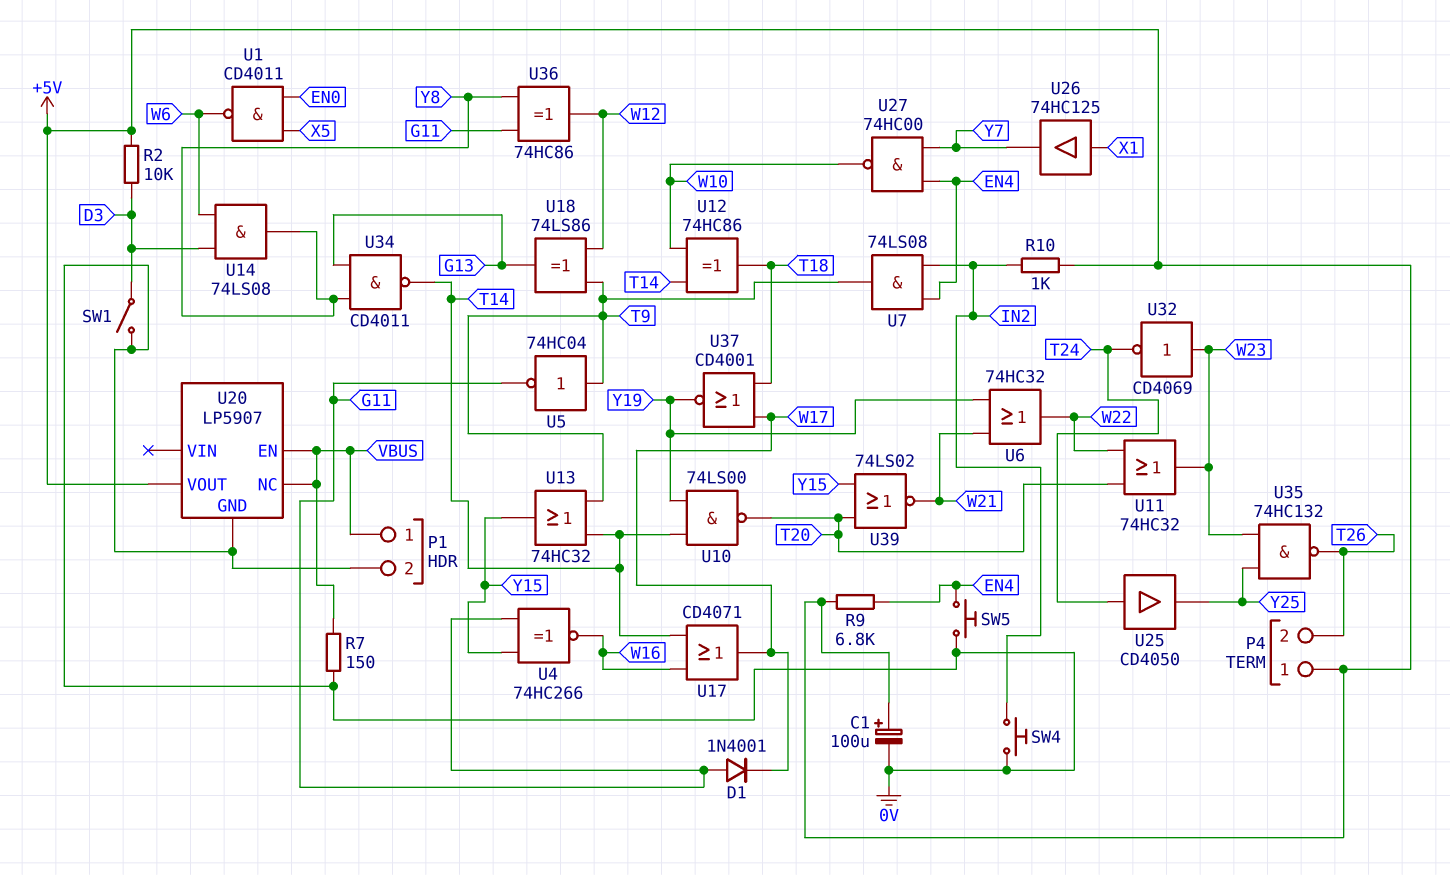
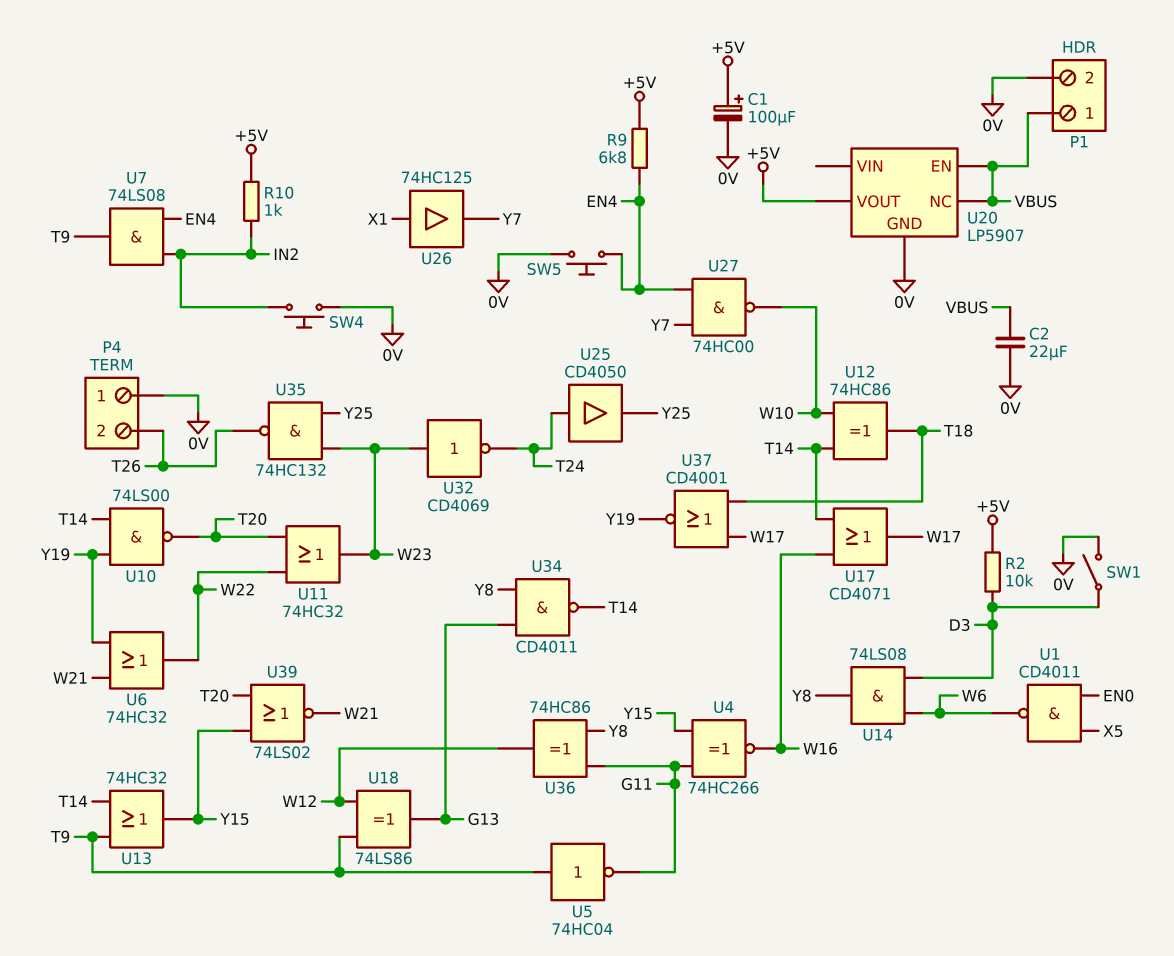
C2: none -> 22uF (0V, VBUS)
D1: diode 1N4001 (A G11, K W17) -> none
P4 pin 1: +5V -> 0V
R7: 150 (0V, VBUS) -> none

